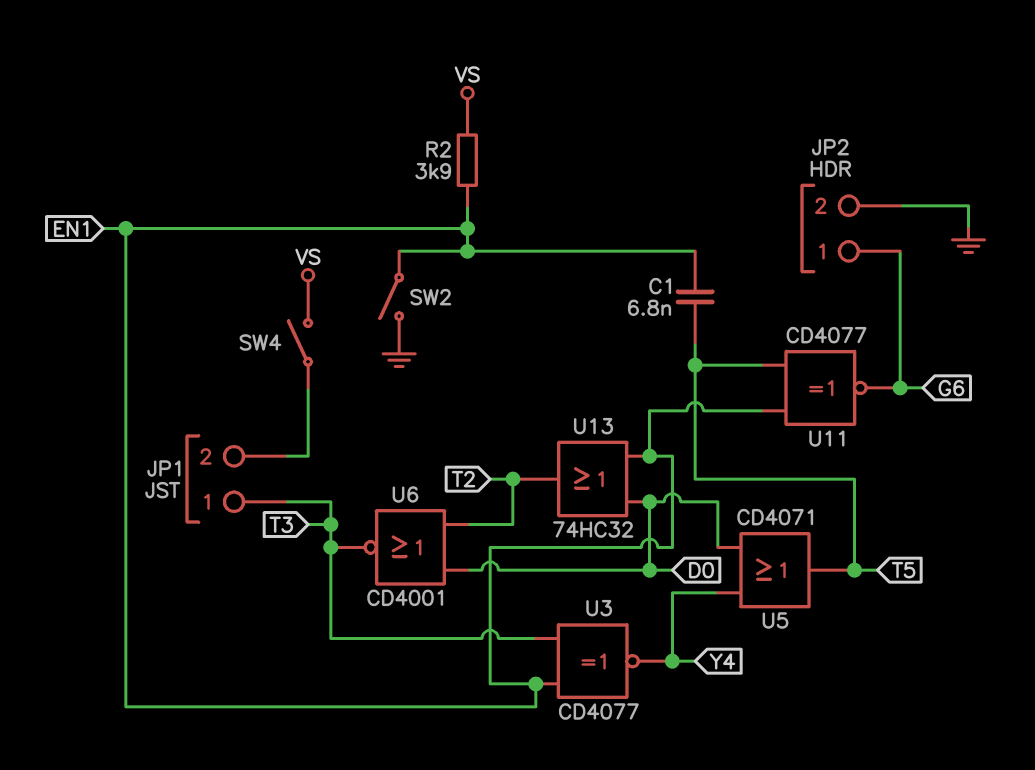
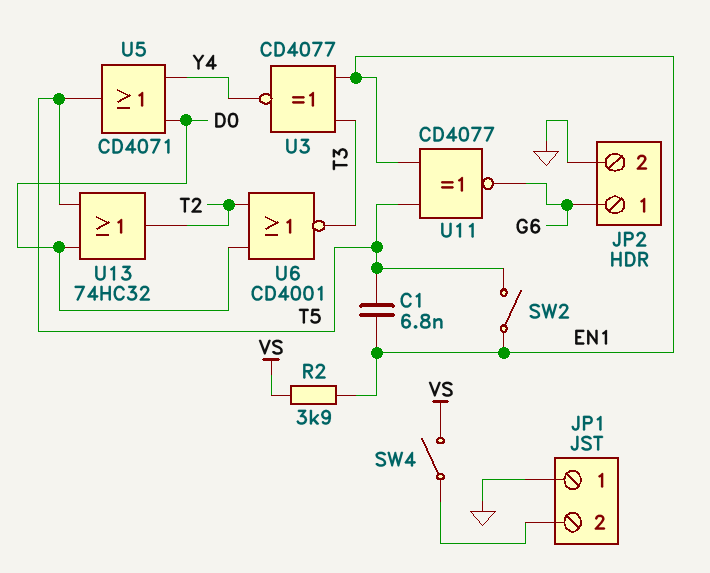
JP1 pin 1: T3 -> GND
SW2: switch (EN1, GND) -> switch (EN1, T5)
U13: OR 74HC32 (in D0, in EN1, out T2) -> OR 74HC32 (in D0, in T5, out T2)

